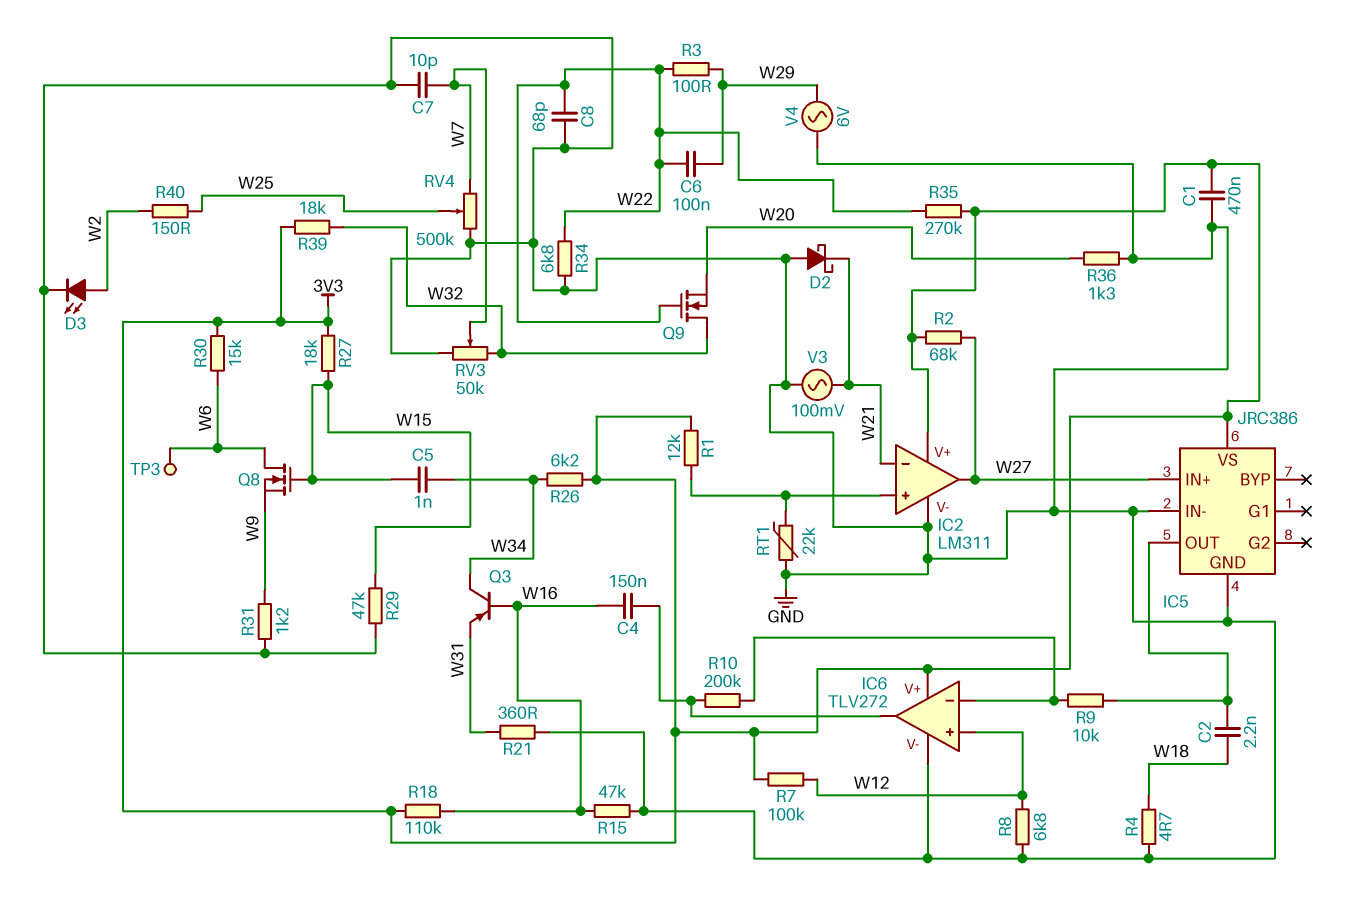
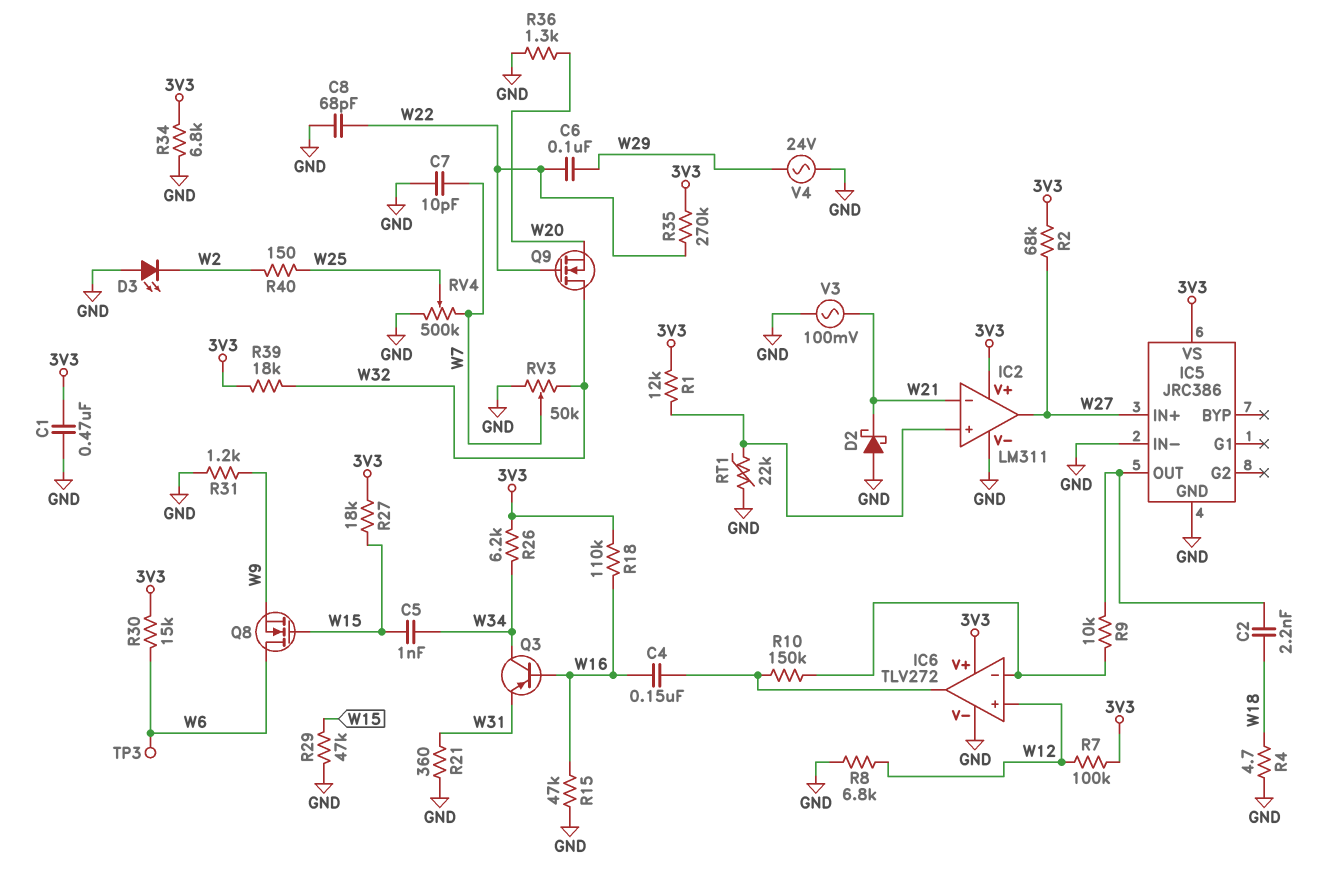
D3: LED (A W2, K GND) -> LED (A GND, K W2)
R3: 100 (W22, W29) -> none
R10: 200k (IC6/in-, IC6/out) -> 150k (IC6/in-, IC6/out)
R34: 6.8k (GND, W22) -> 6.8k (3V3, GND)
V4: AC 6V (GND, W29) -> AC 24V (GND, W29)

